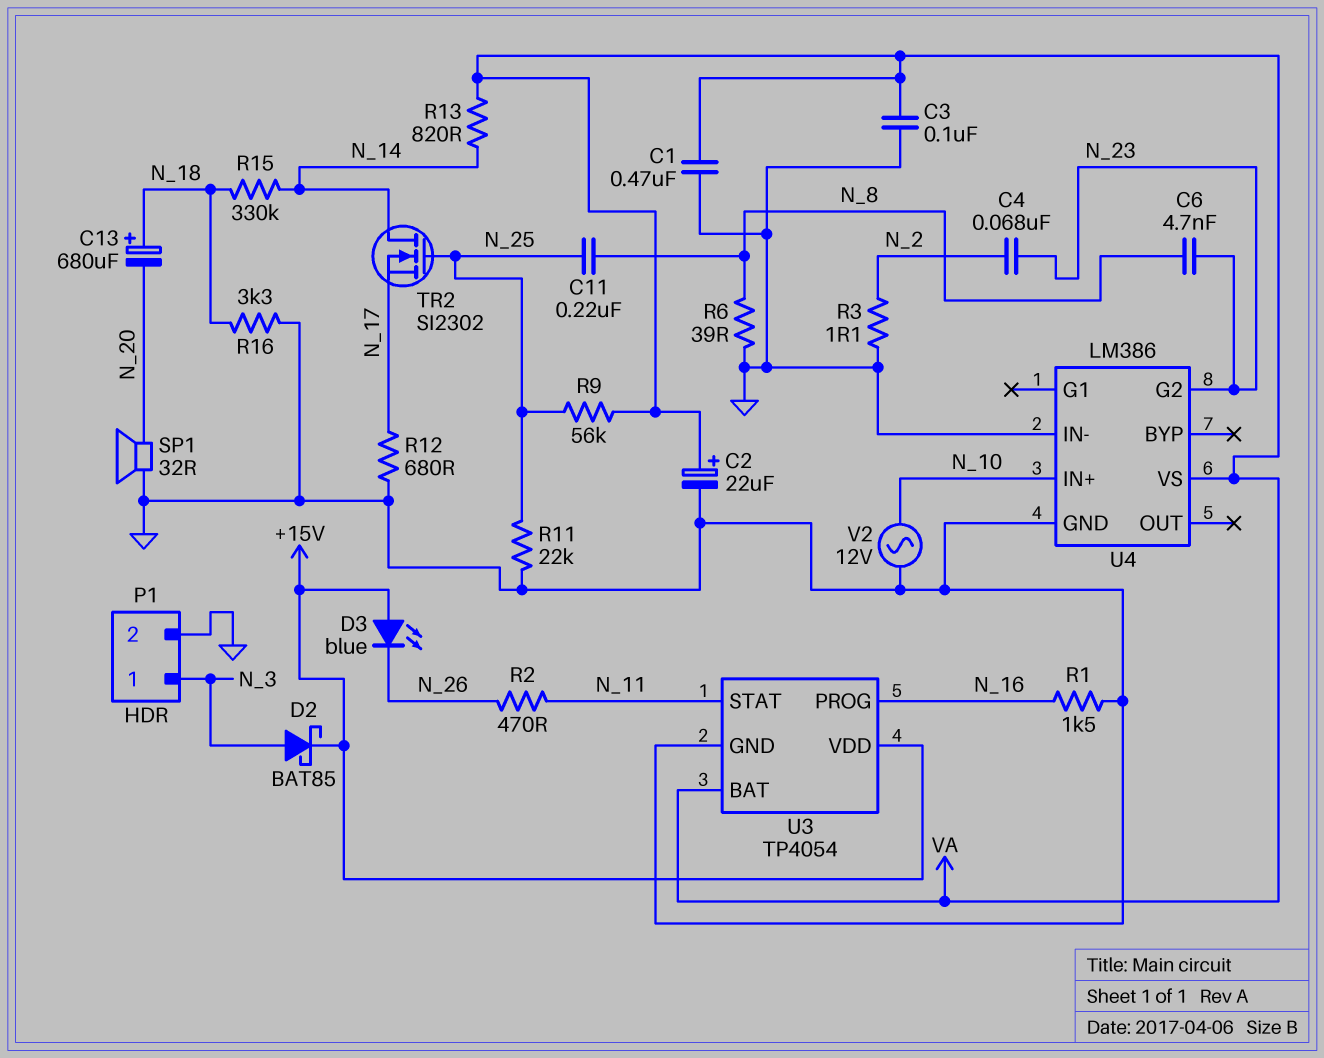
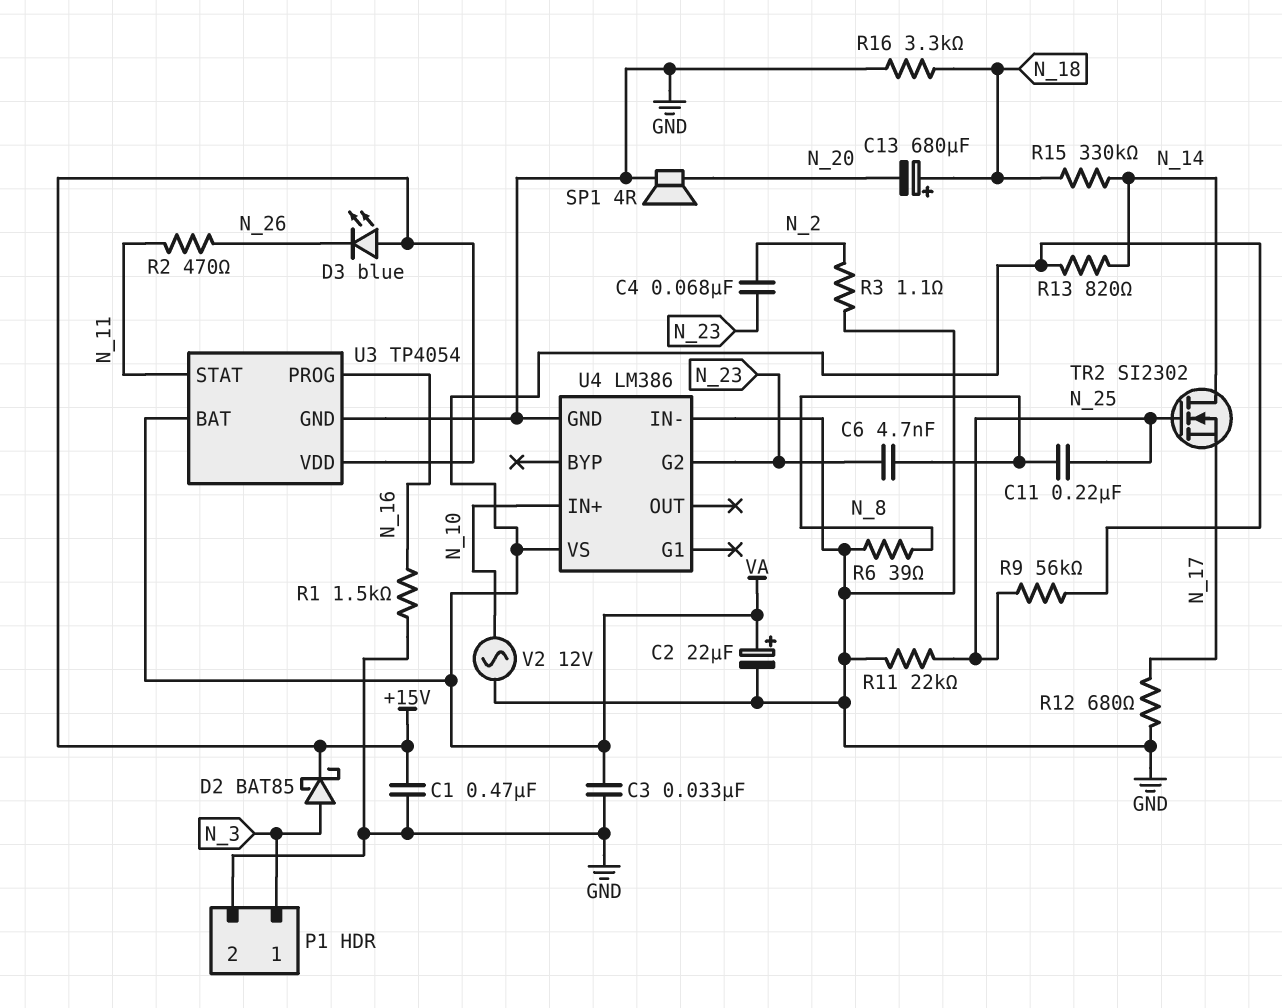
C1: 470nF (GND, VA) -> 470nF (+15V, GND)
C3: 100nF (GND, VA) -> 33nF (GND, VA)
SP1: speaker 32R (GND, N_20) -> speaker 4R (GND, N_20)

